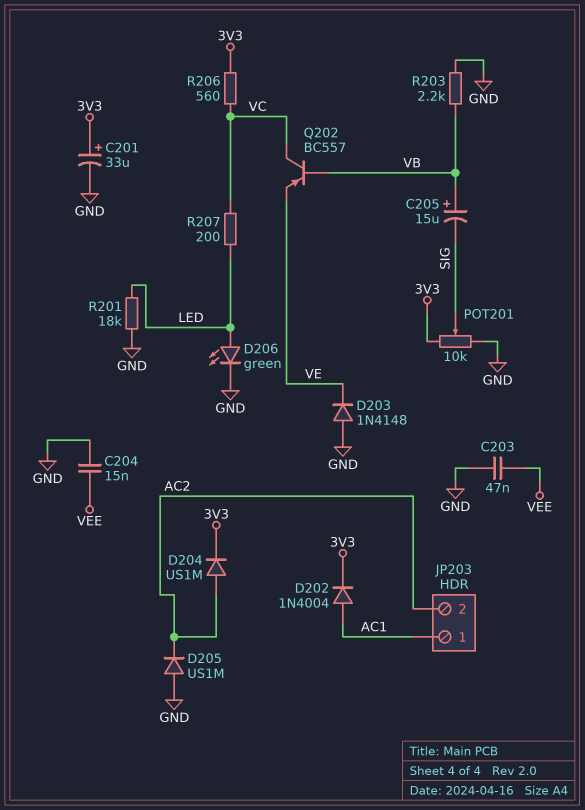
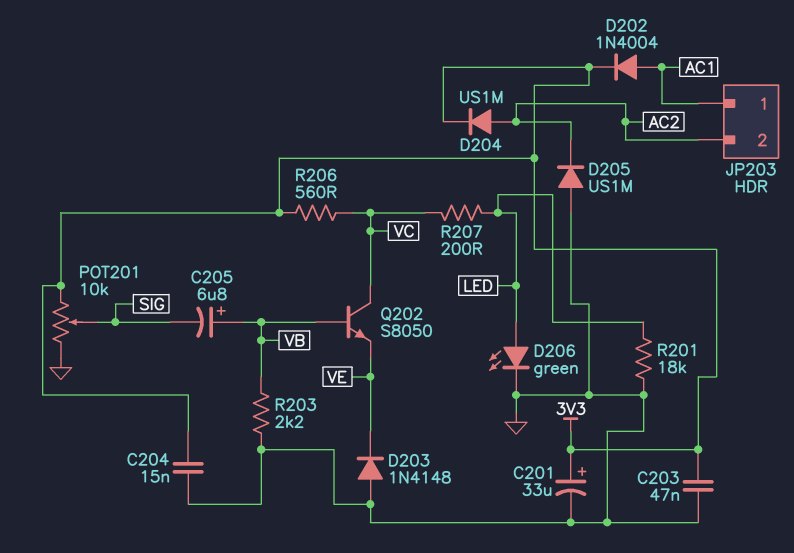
C203: 47nF (GND, VEE) -> 47nF (3V3, GND)
C204: 15nF (GND, VEE) -> 15nF (3V3, GND)
C205: 15uF (plus VB, minus SIG) -> 6.8uF (plus VB, minus SIG)
Q202: PNP BC557 (B VB, C VC, E VE) -> NPN S8050 (B VB, C VC, E VE)

